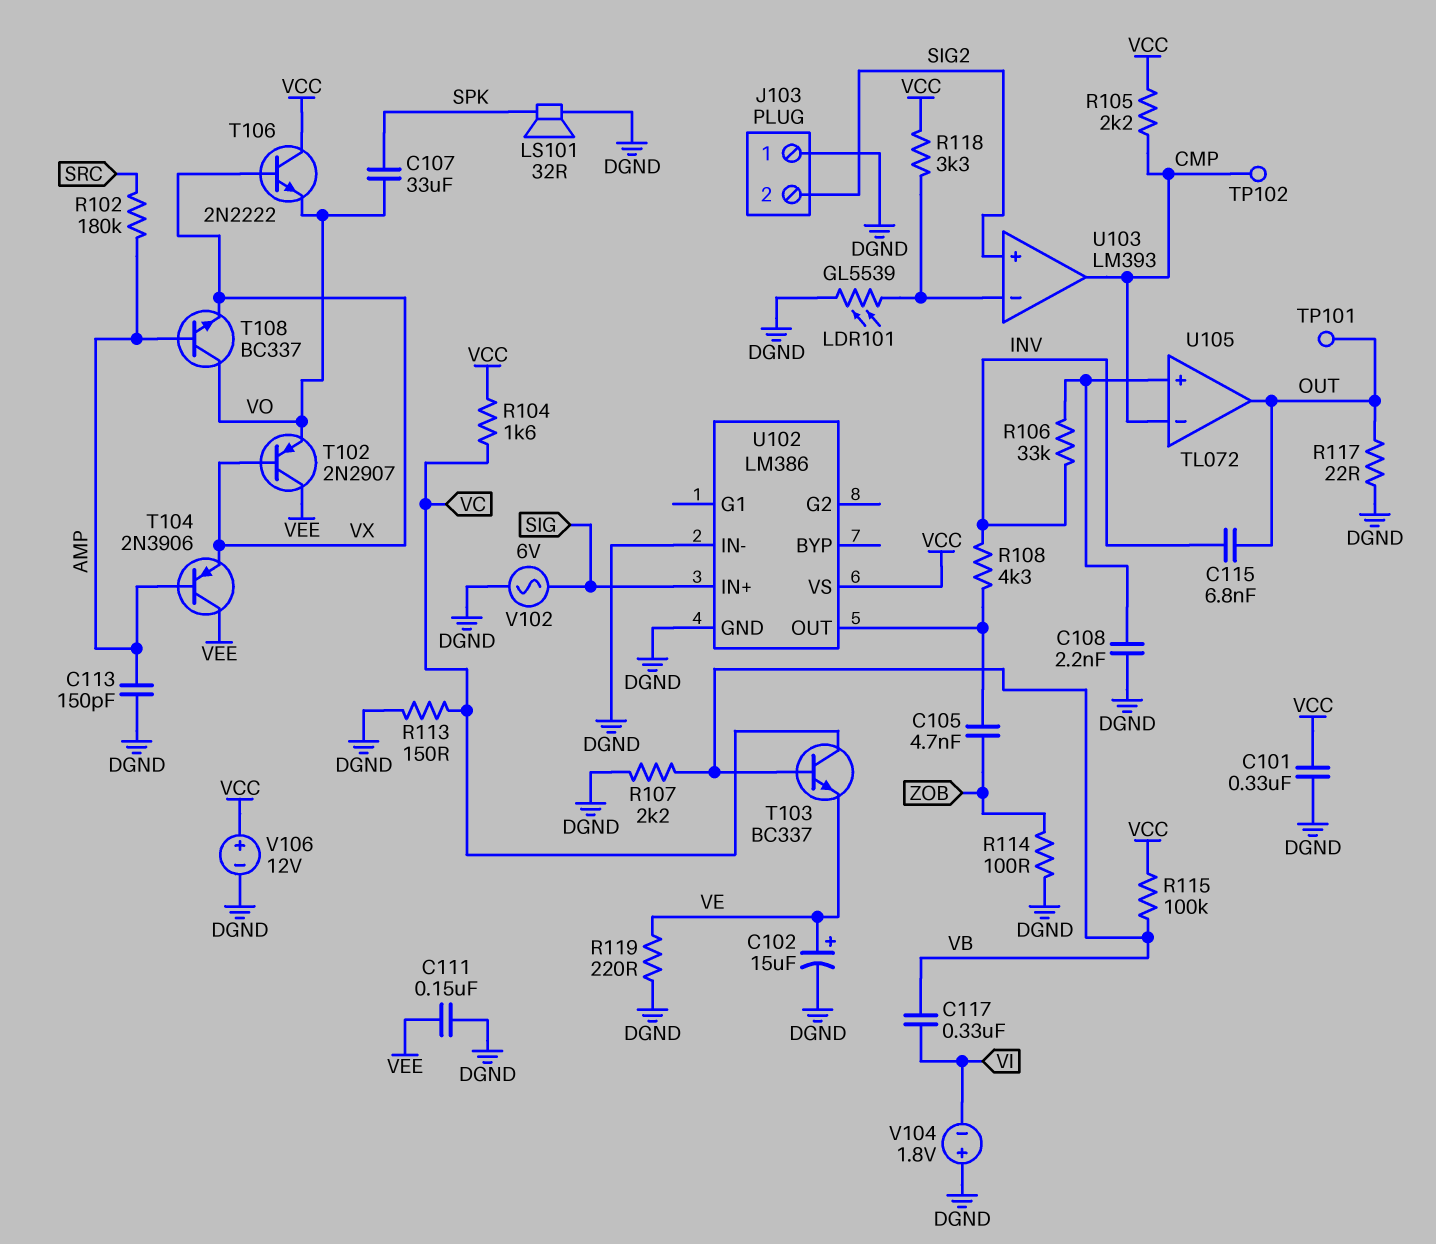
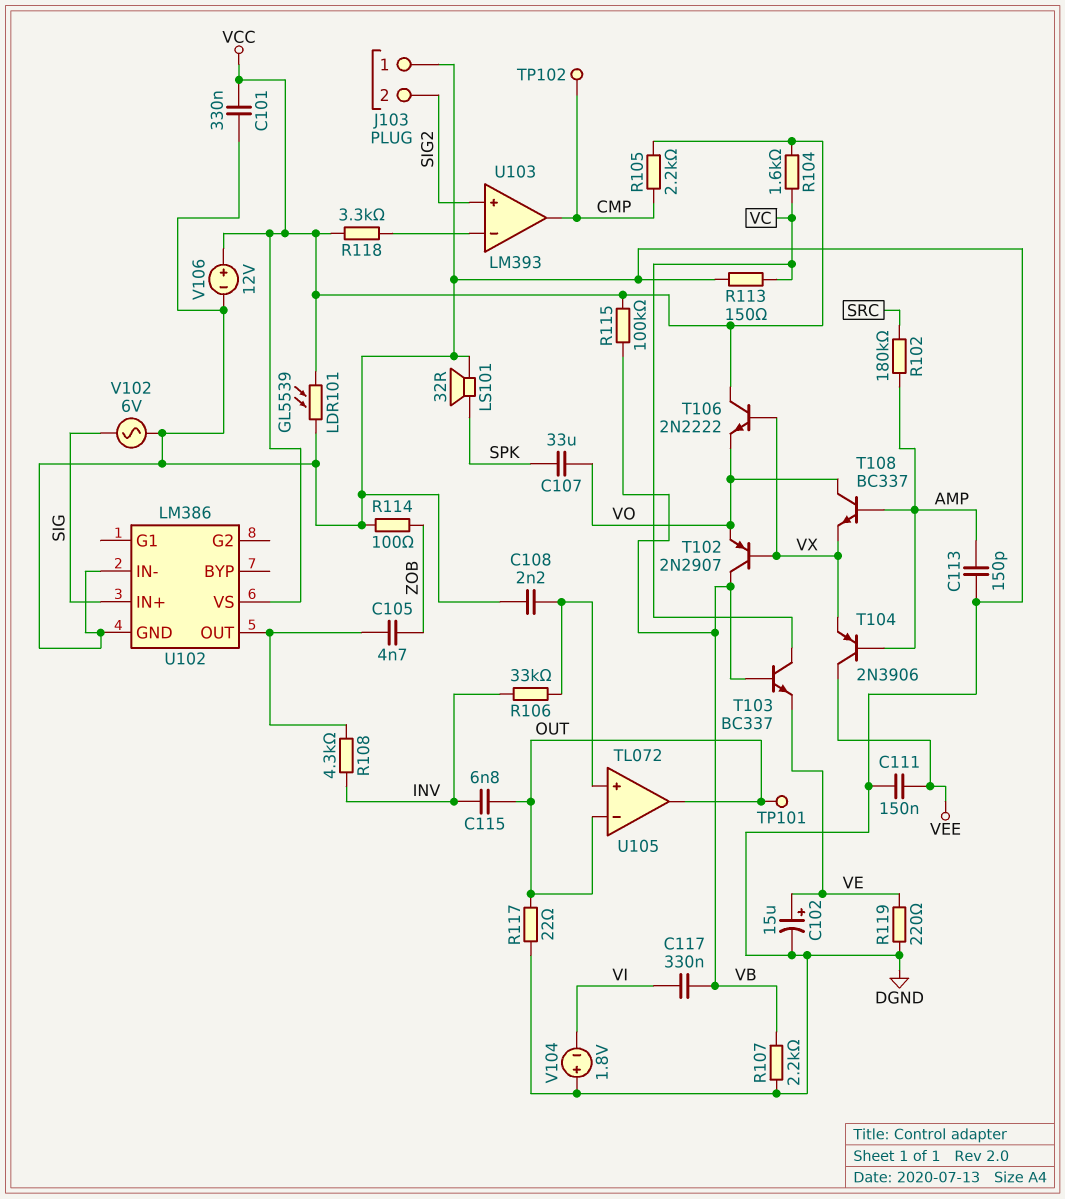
LDR101: GL5539 (DGND, U103/in-) -> GL5539 (DGND, VCC)
T102: PNP 2N2907 (B VX, C VEE, E VO) -> PNP 2N2907 (B VX, C VB, E VO)
U105 pin in-: CMP -> OUT

